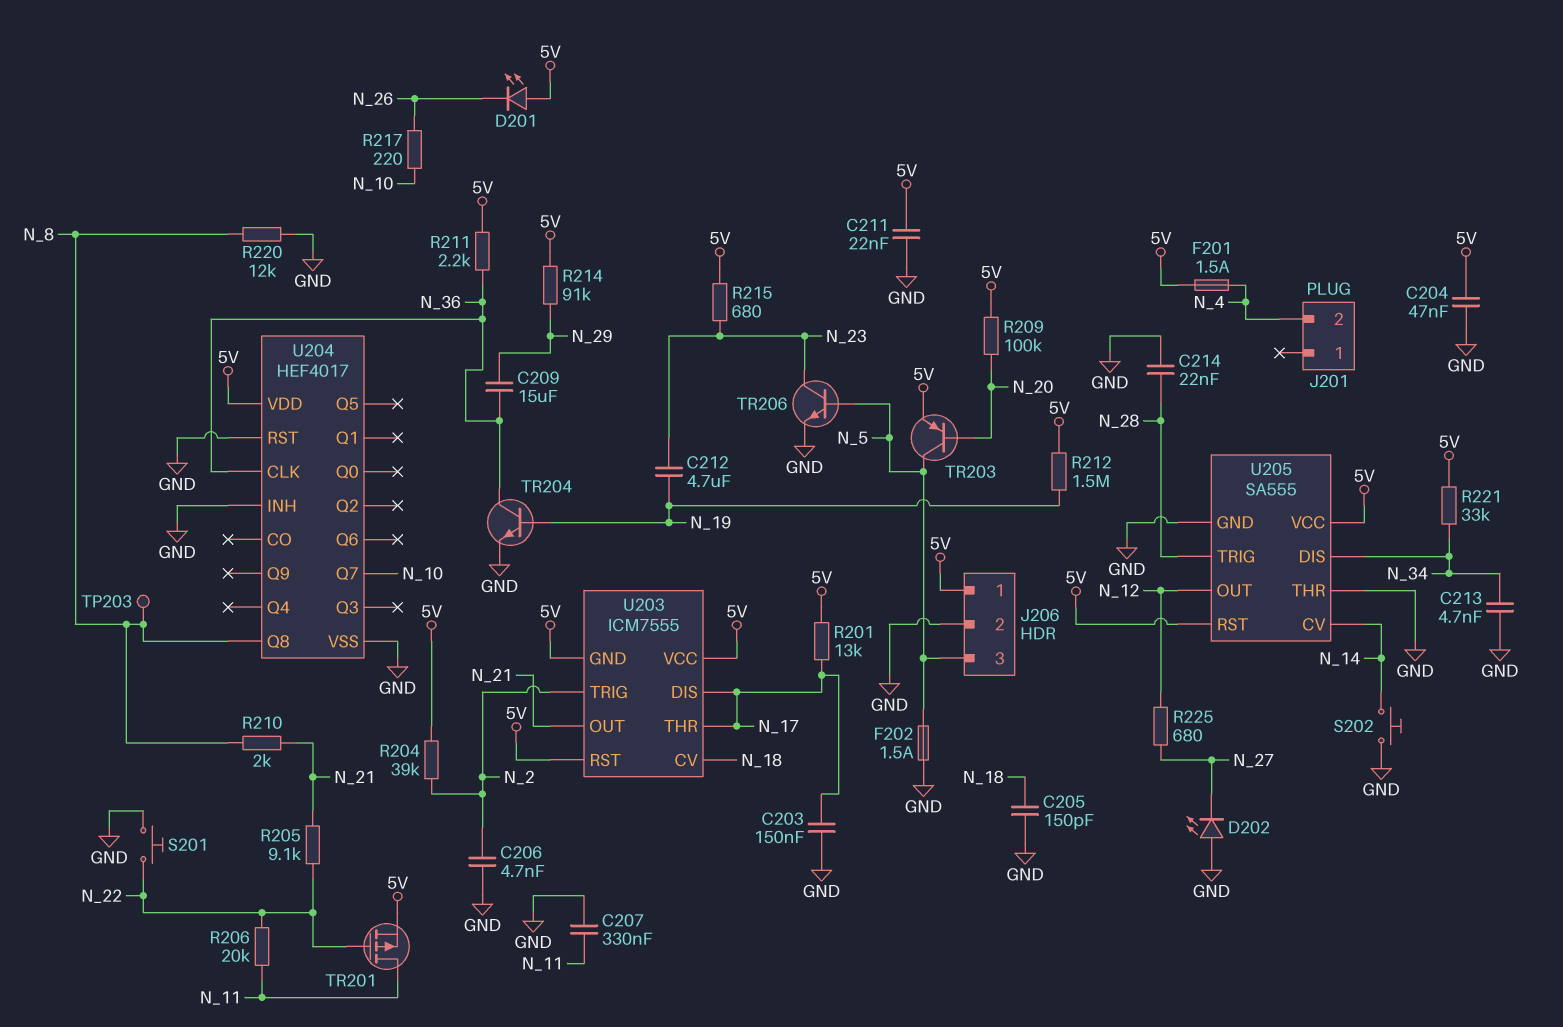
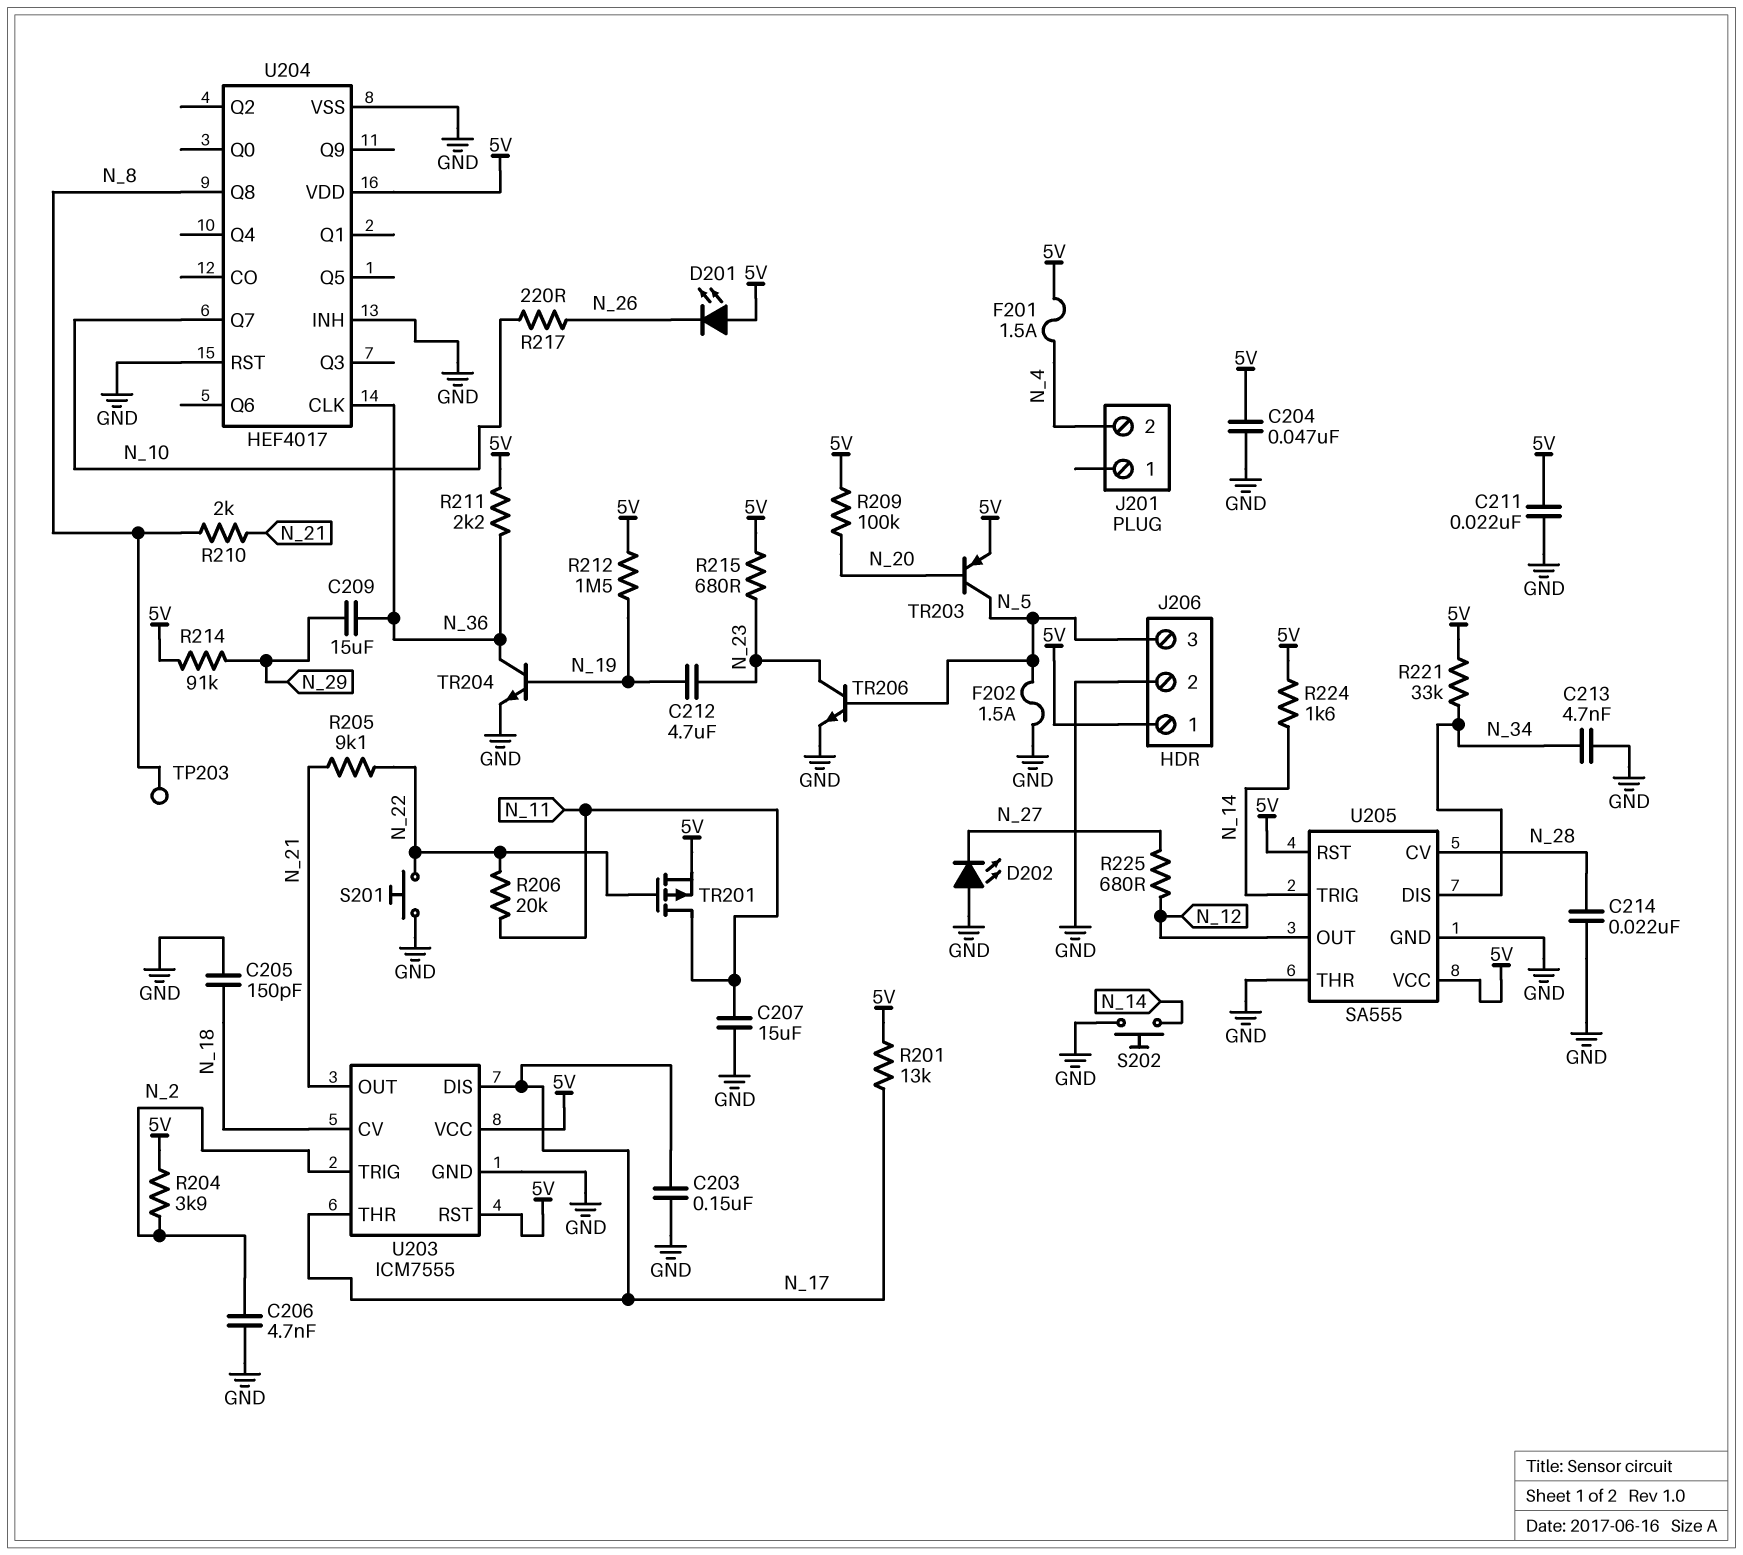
C207: 330nF (GND, N_11) -> 15uF (GND, N_11)
R204: 39k (5V, N_2) -> 3.9k (5V, N_2)
R220: 12k (GND, N_8) -> none
R224: none -> 1.6k (5V, N_14)
U203 pin GND: 5V -> GND
U205 pin CV: N_14 -> N_28
U205 pin TRIG: N_28 -> N_14

